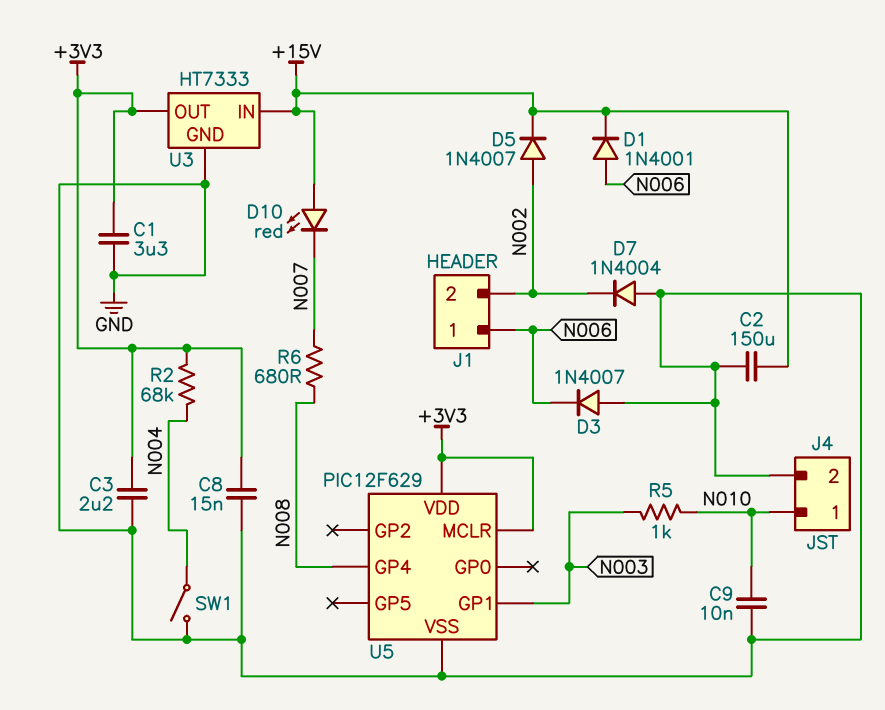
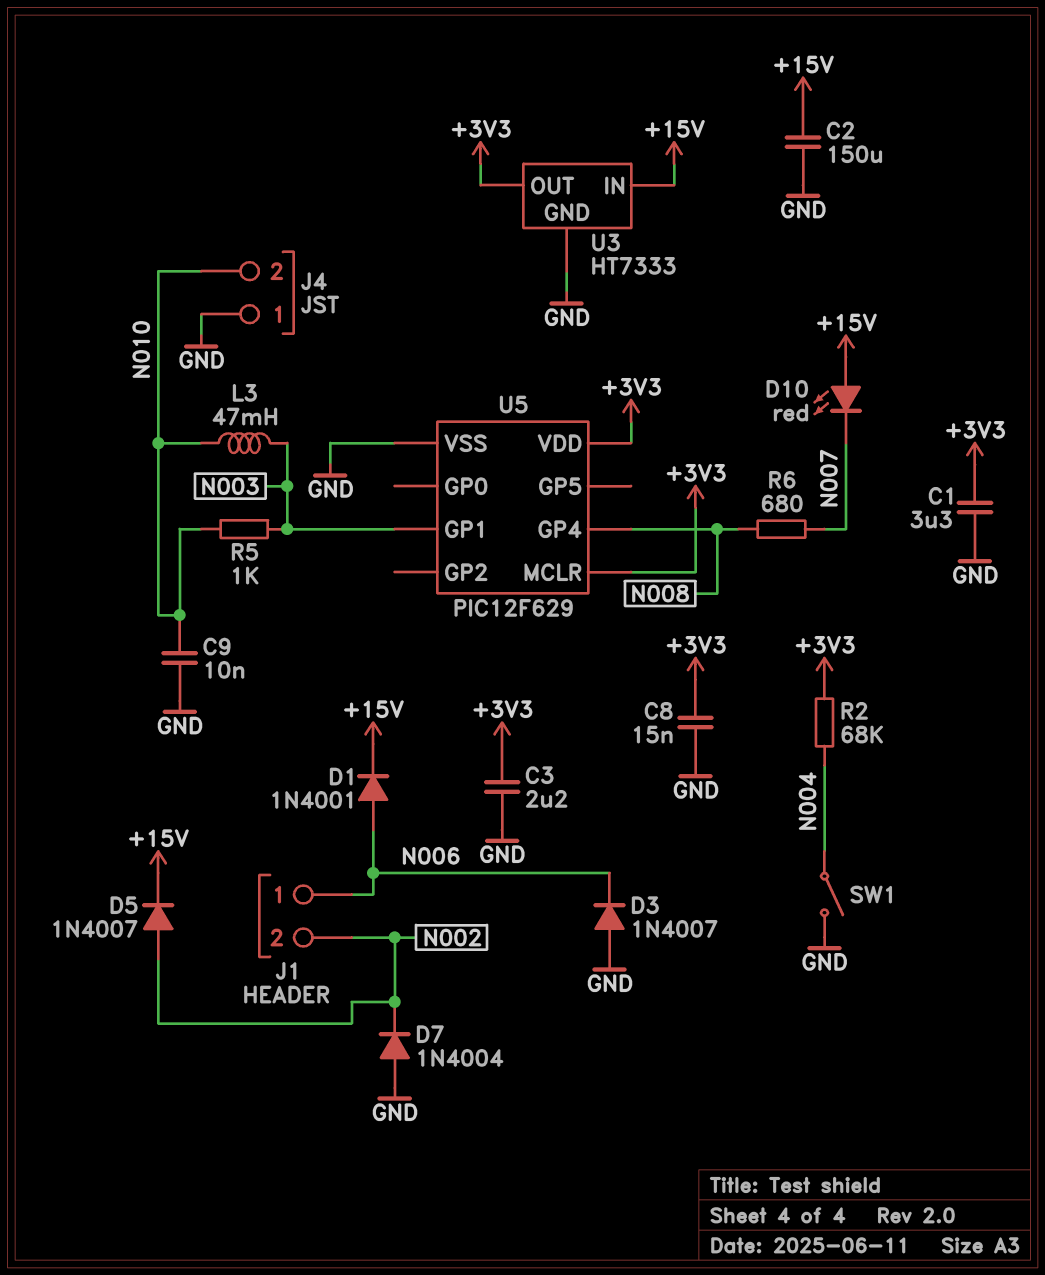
J4 pin 1: N010 -> GND
J4 pin 2: GND -> N010
L3: none -> 47mH (N003, N010)

